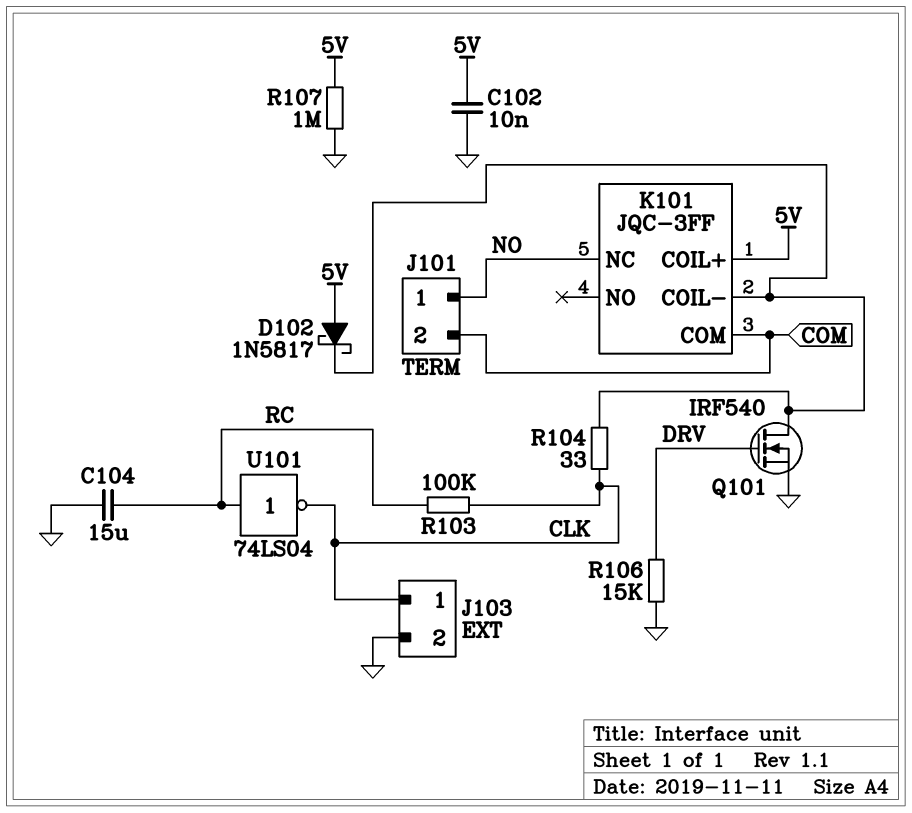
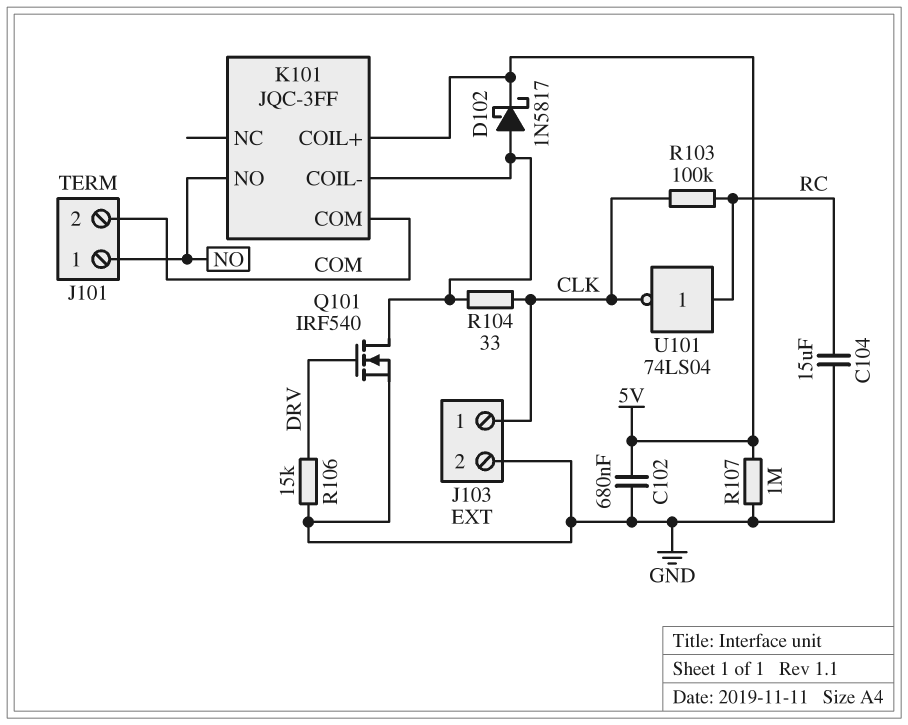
C102: 10nF (5V, GND) -> 680nF (5V, GND)
D102: schottky 1N5817 (A 5V, K K101/COIL-) -> schottky 1N5817 (A K101/COIL-, K 5V)
K101 pin NC: NO -> none
K101 pin NO: none -> NO

